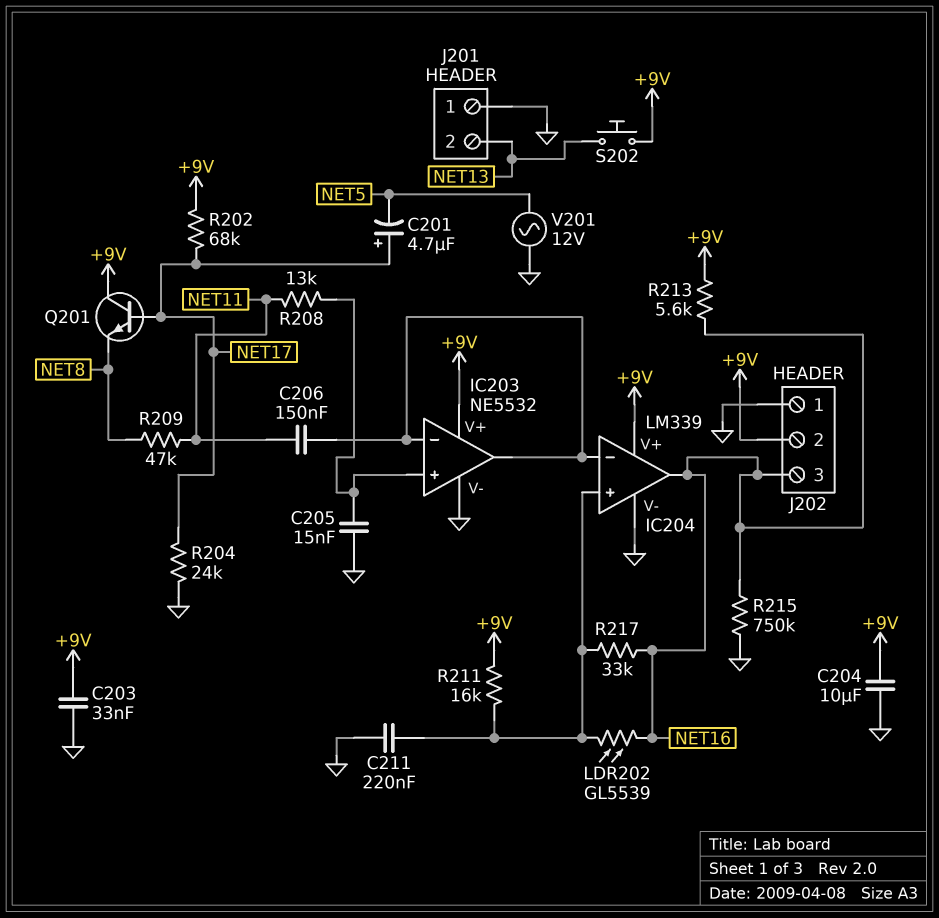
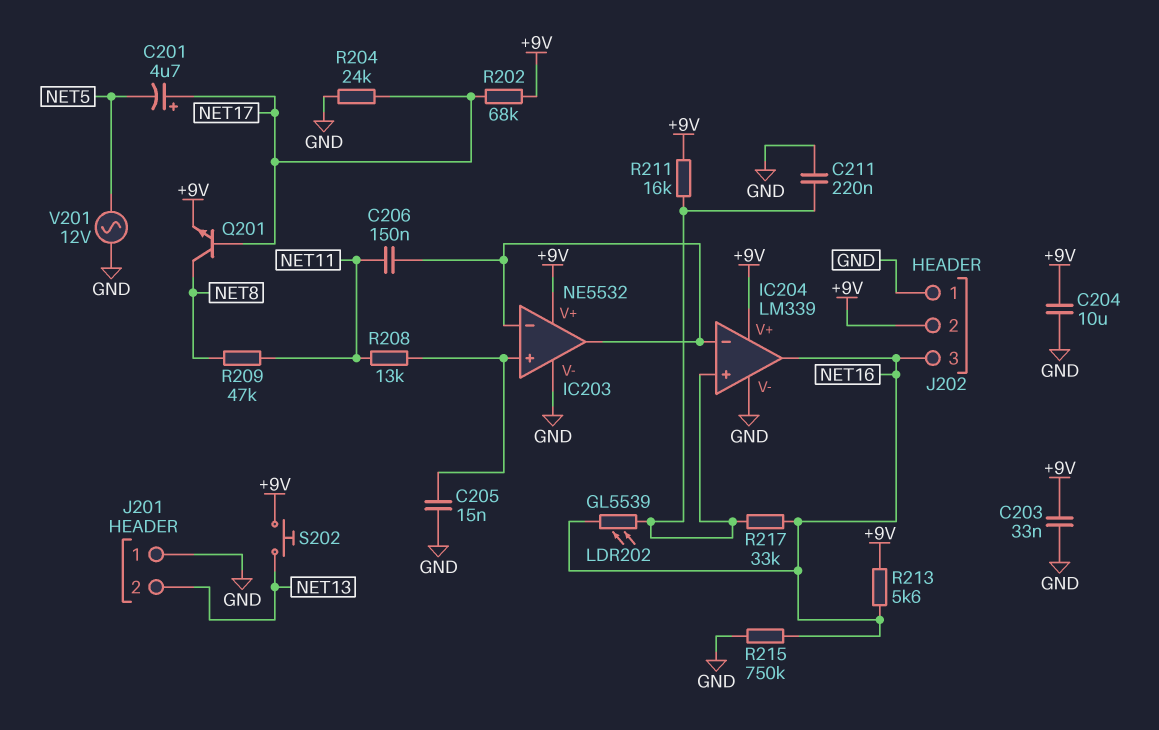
Q201: NPN (B NET17, C +9V, E NET8) -> NPN (B NET17, C NET8, E +9V)

